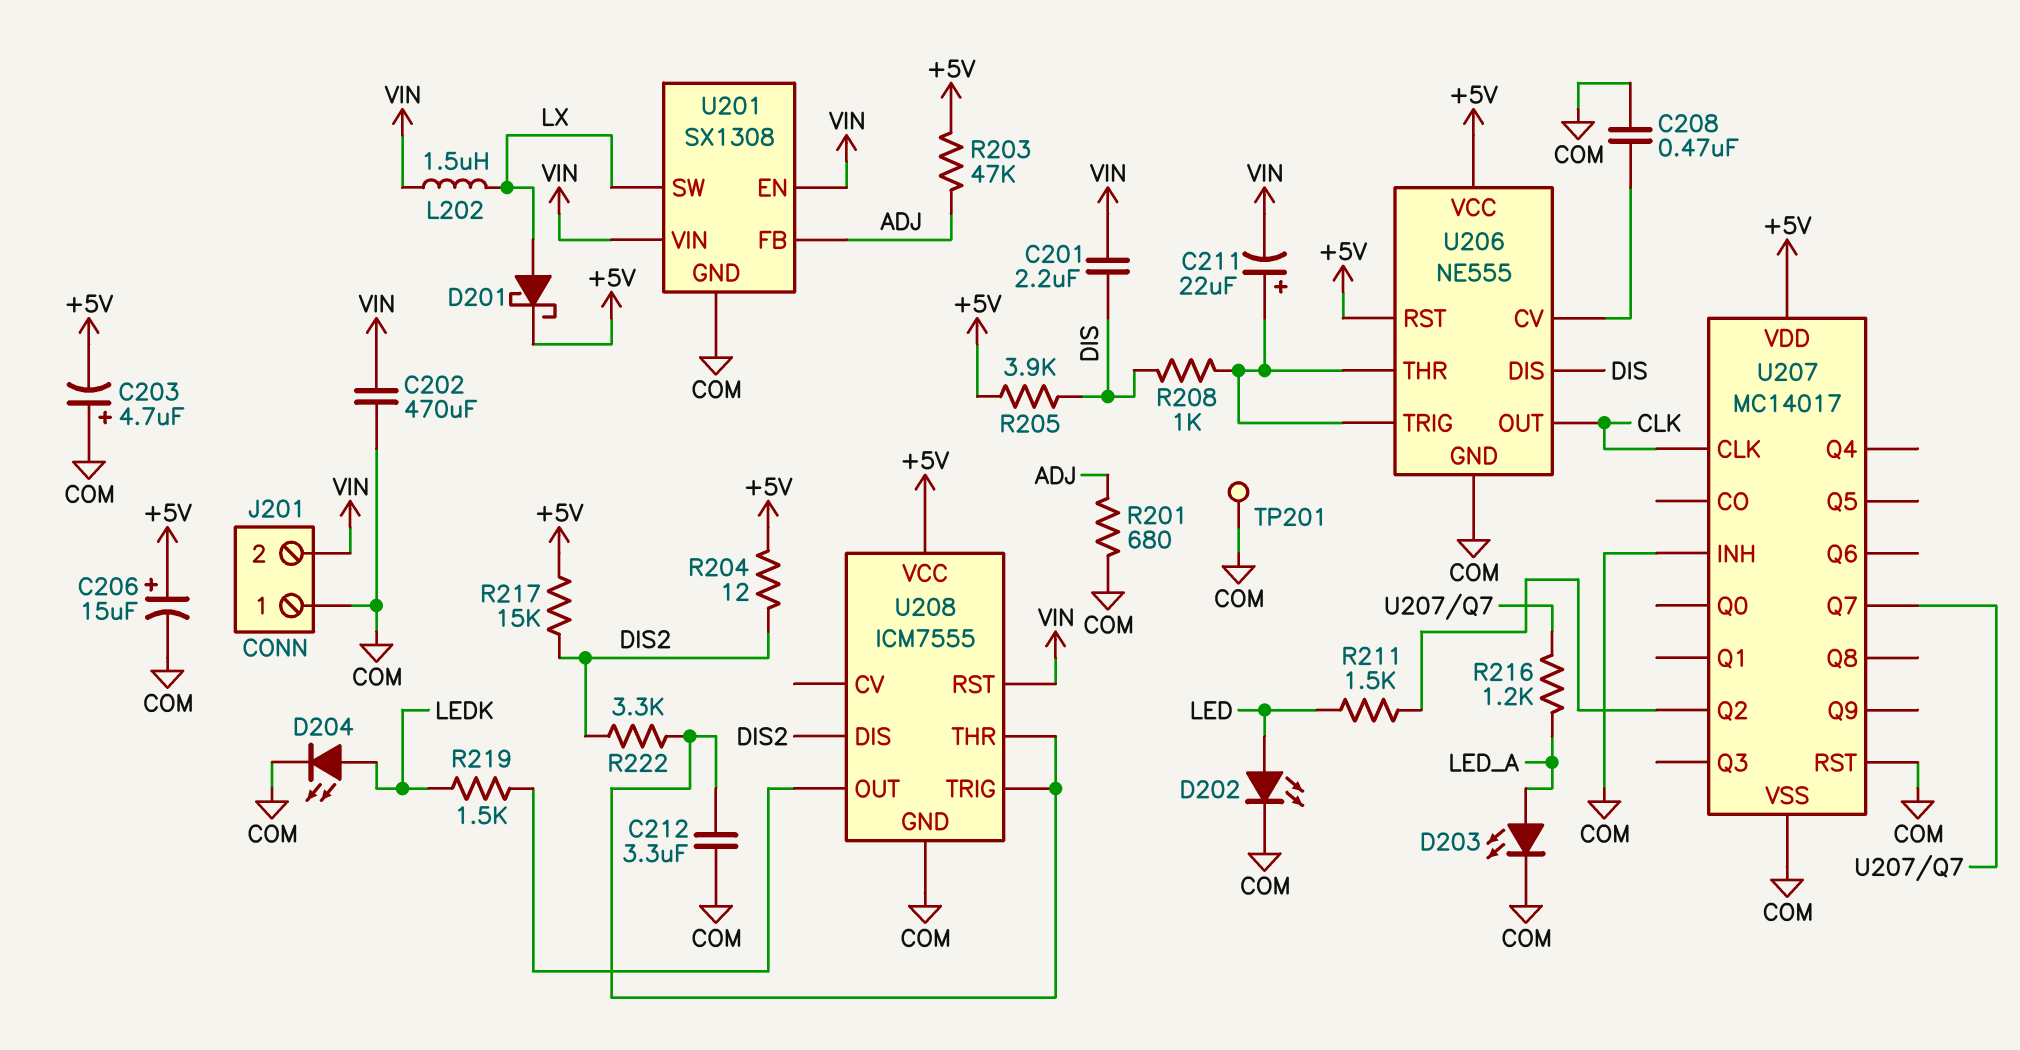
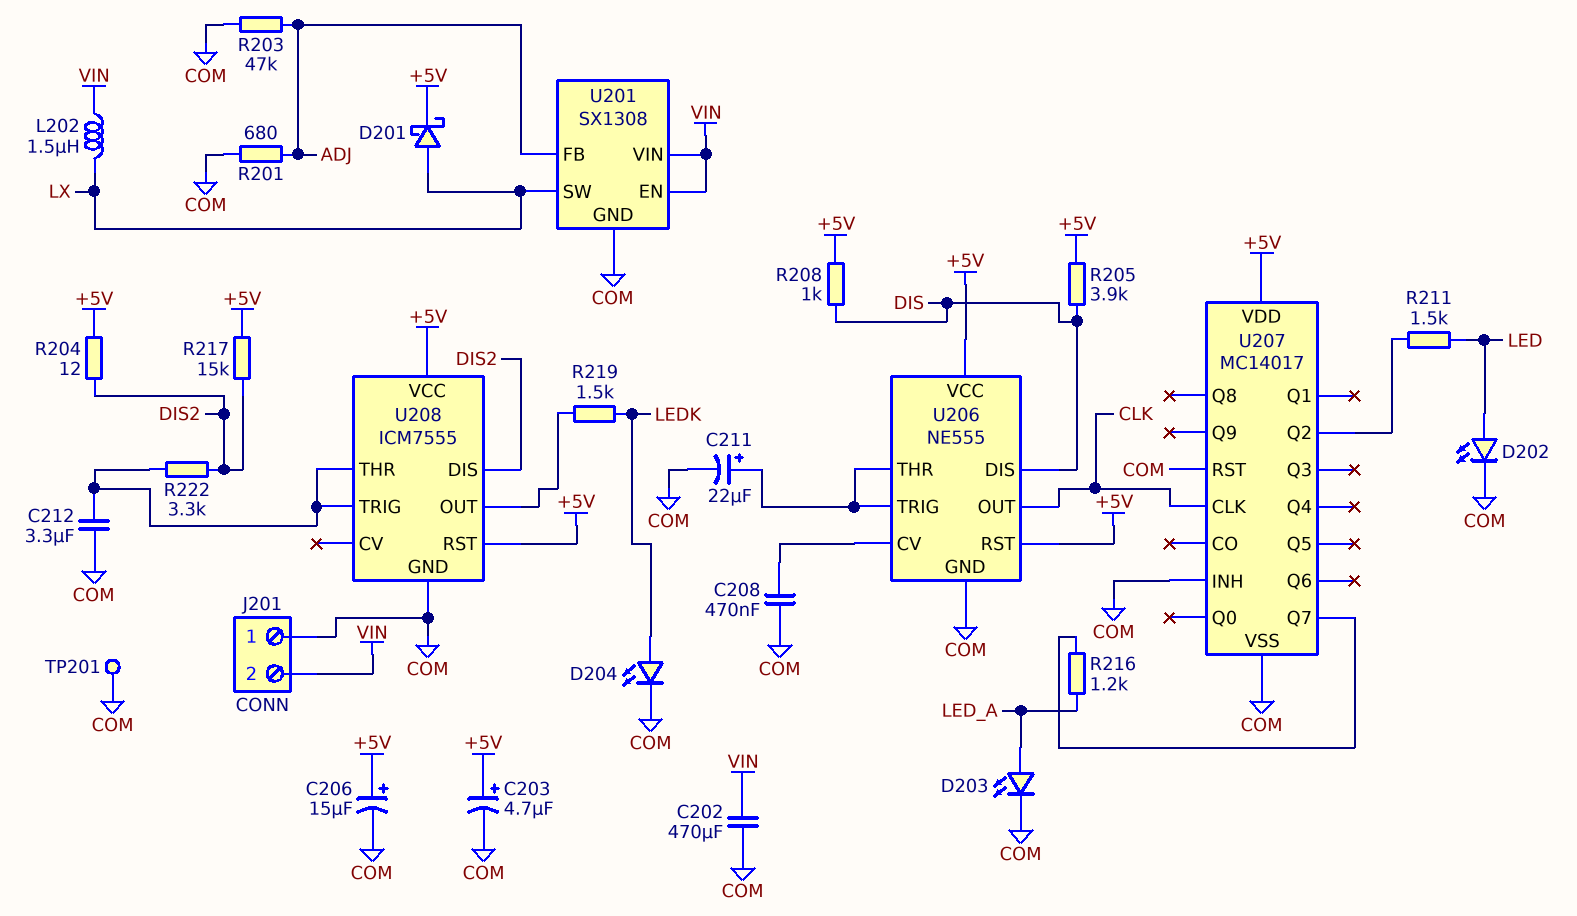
C201: 2.2uF (DIS, VIN) -> none
C203: 4.7uF (plus COM, minus +5V) -> 4.7uF (plus +5V, minus COM)
C211: 22uF (plus U206/THR, minus VIN) -> 22uF (plus U206/THR, minus COM)
R203: 47k (+5V, ADJ) -> 47k (ADJ, COM)
R208: 1k (DIS, U206/THR) -> 1k (+5V, DIS)
U208 pin RST: VIN -> +5V

